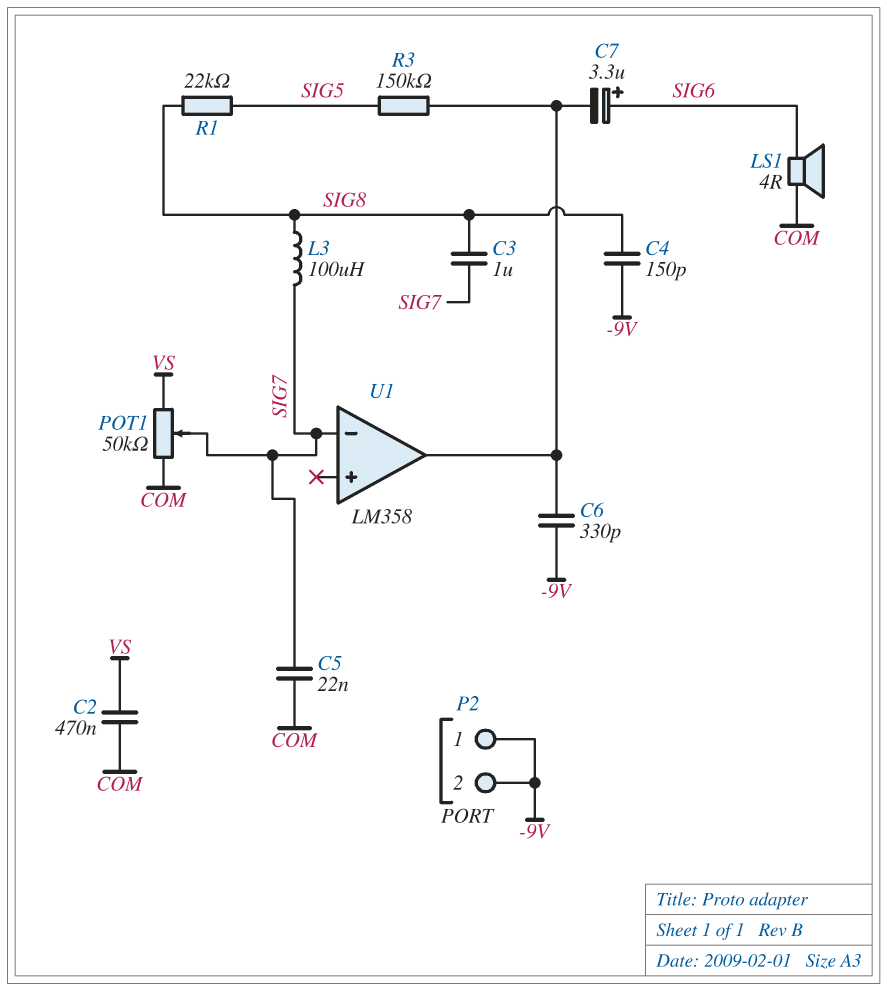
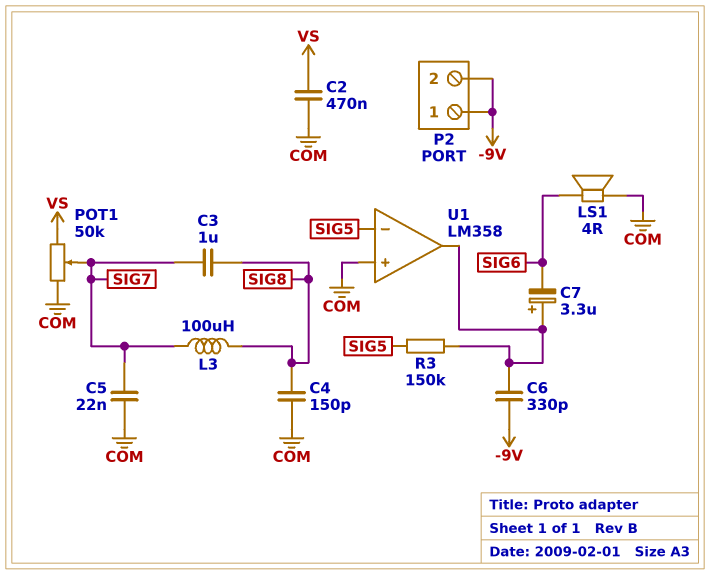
C4: 150pF (-9V, SIG8) -> 150pF (COM, SIG8)
C7: 3.3uF (plus SIG6, minus U1/out) -> 3.3uF (plus U1/out, minus SIG6)
R1: 22k (SIG5, SIG8) -> none
U1 pin in+: none -> COM
U1 pin in-: SIG7 -> SIG5

